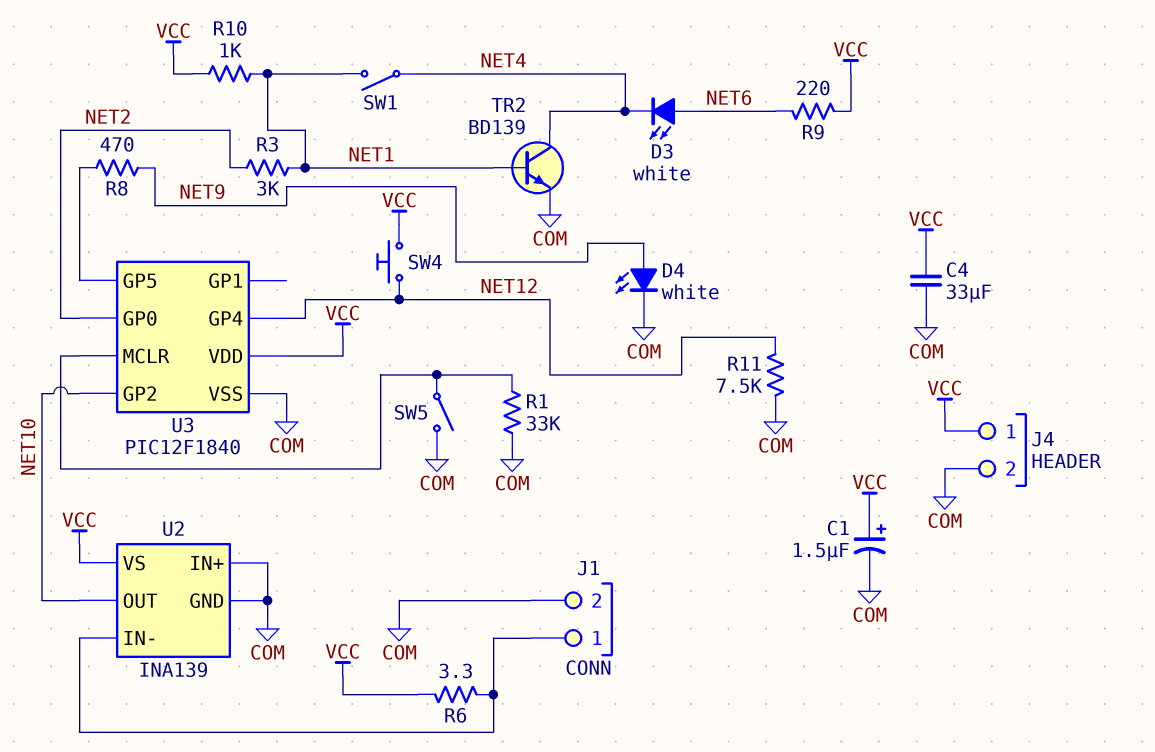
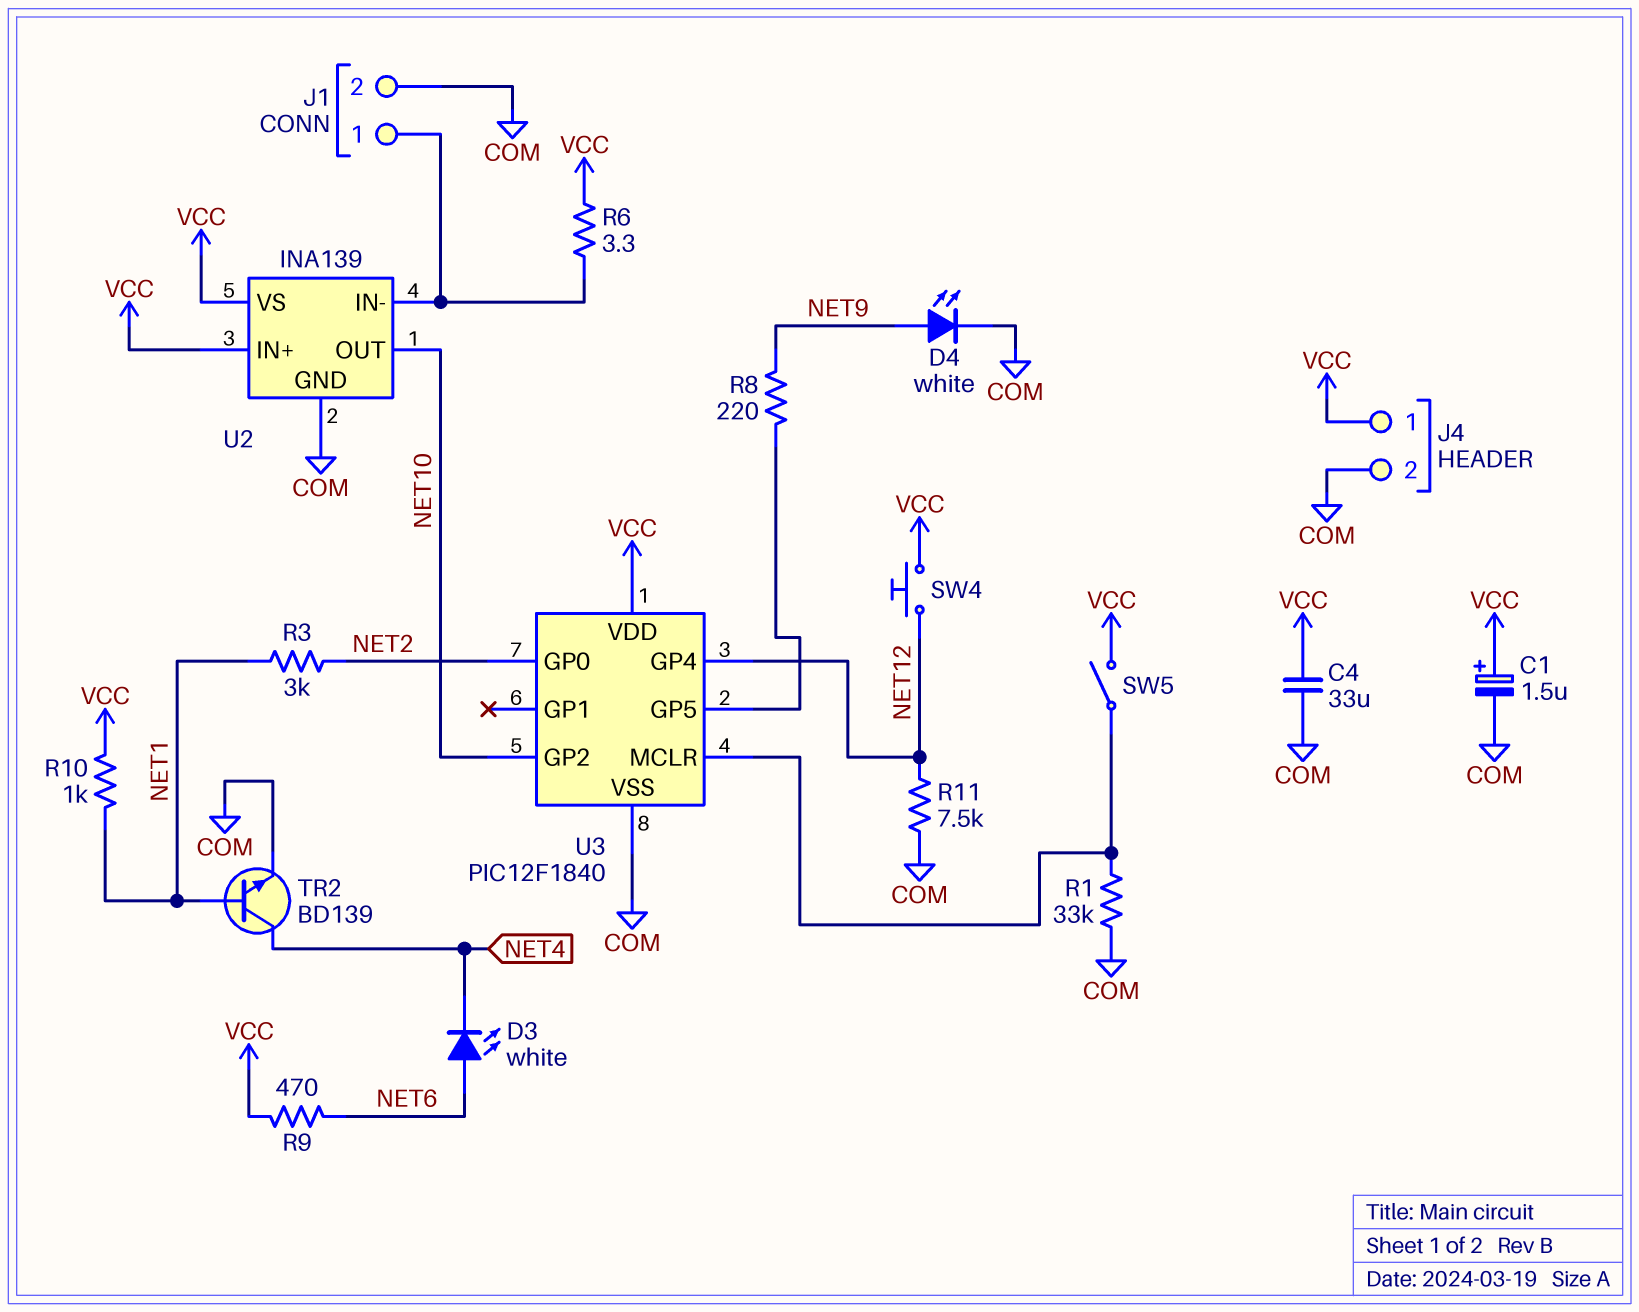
R8: 470 (NET9, U3/GP5) -> 220 (NET9, U3/GP5)
R9: 220 (NET6, VCC) -> 470 (NET6, VCC)
SW1: switch (NET1, NET4) -> none
SW5: switch (COM, U3/MCLR) -> switch (U3/MCLR, VCC)
U2 pin IN+: COM -> VCC

